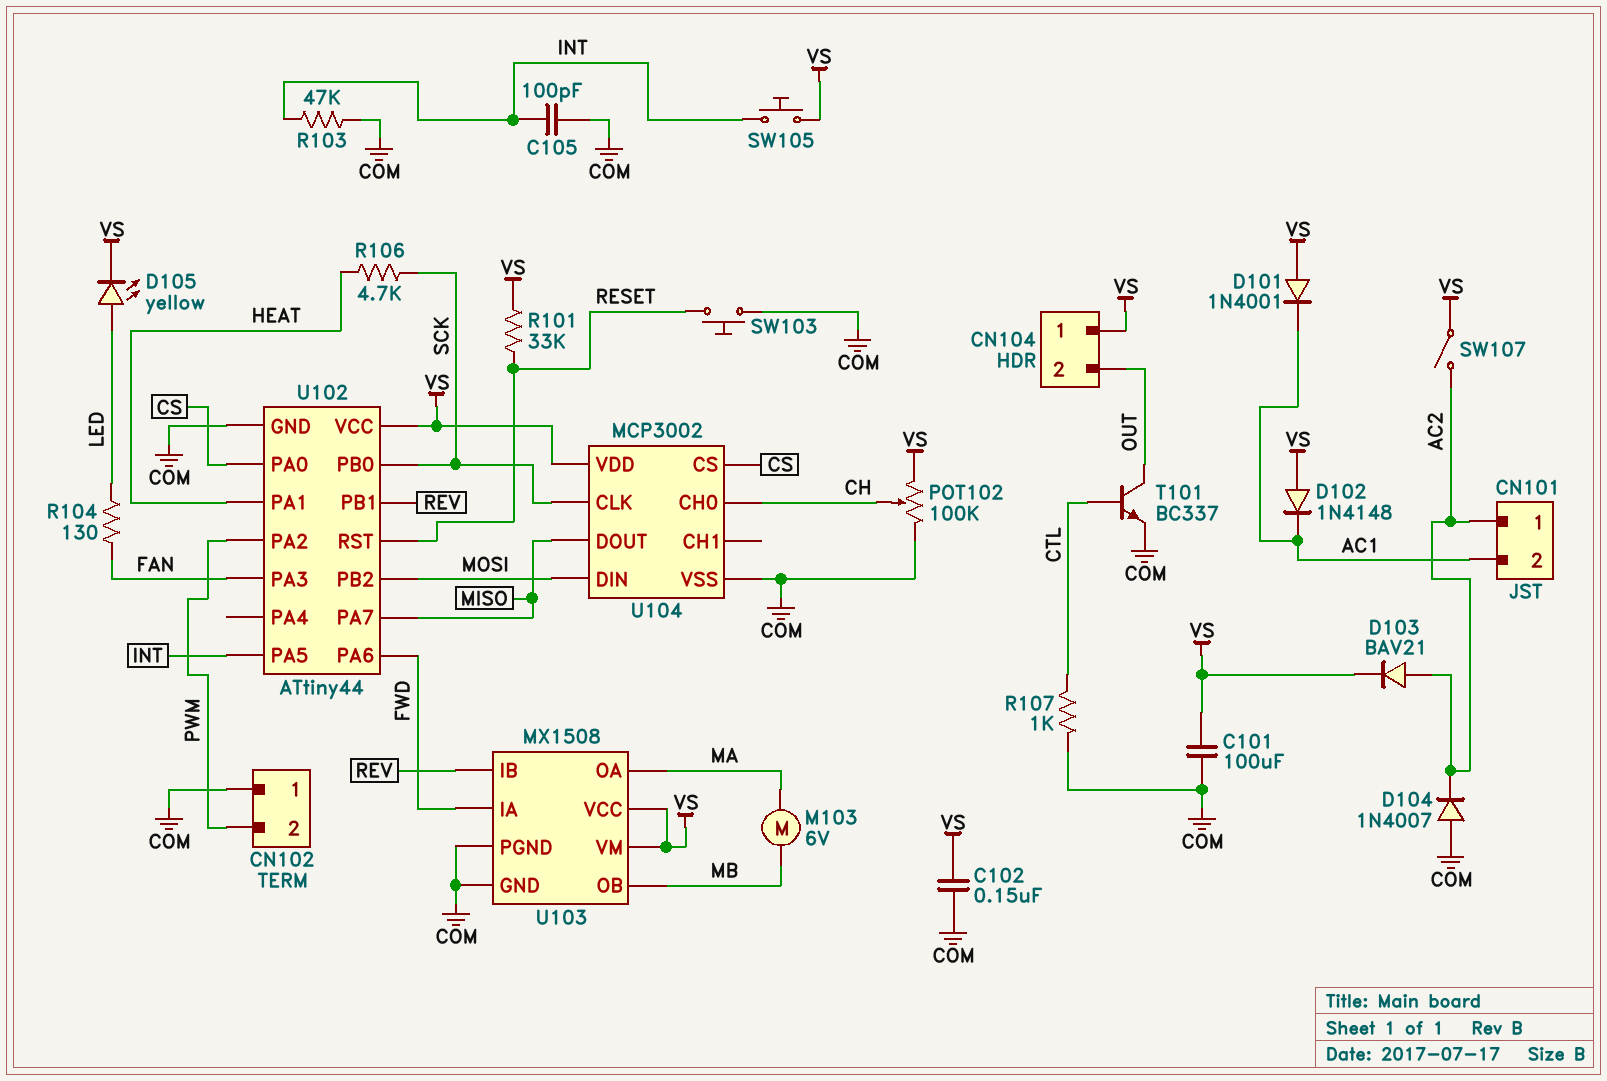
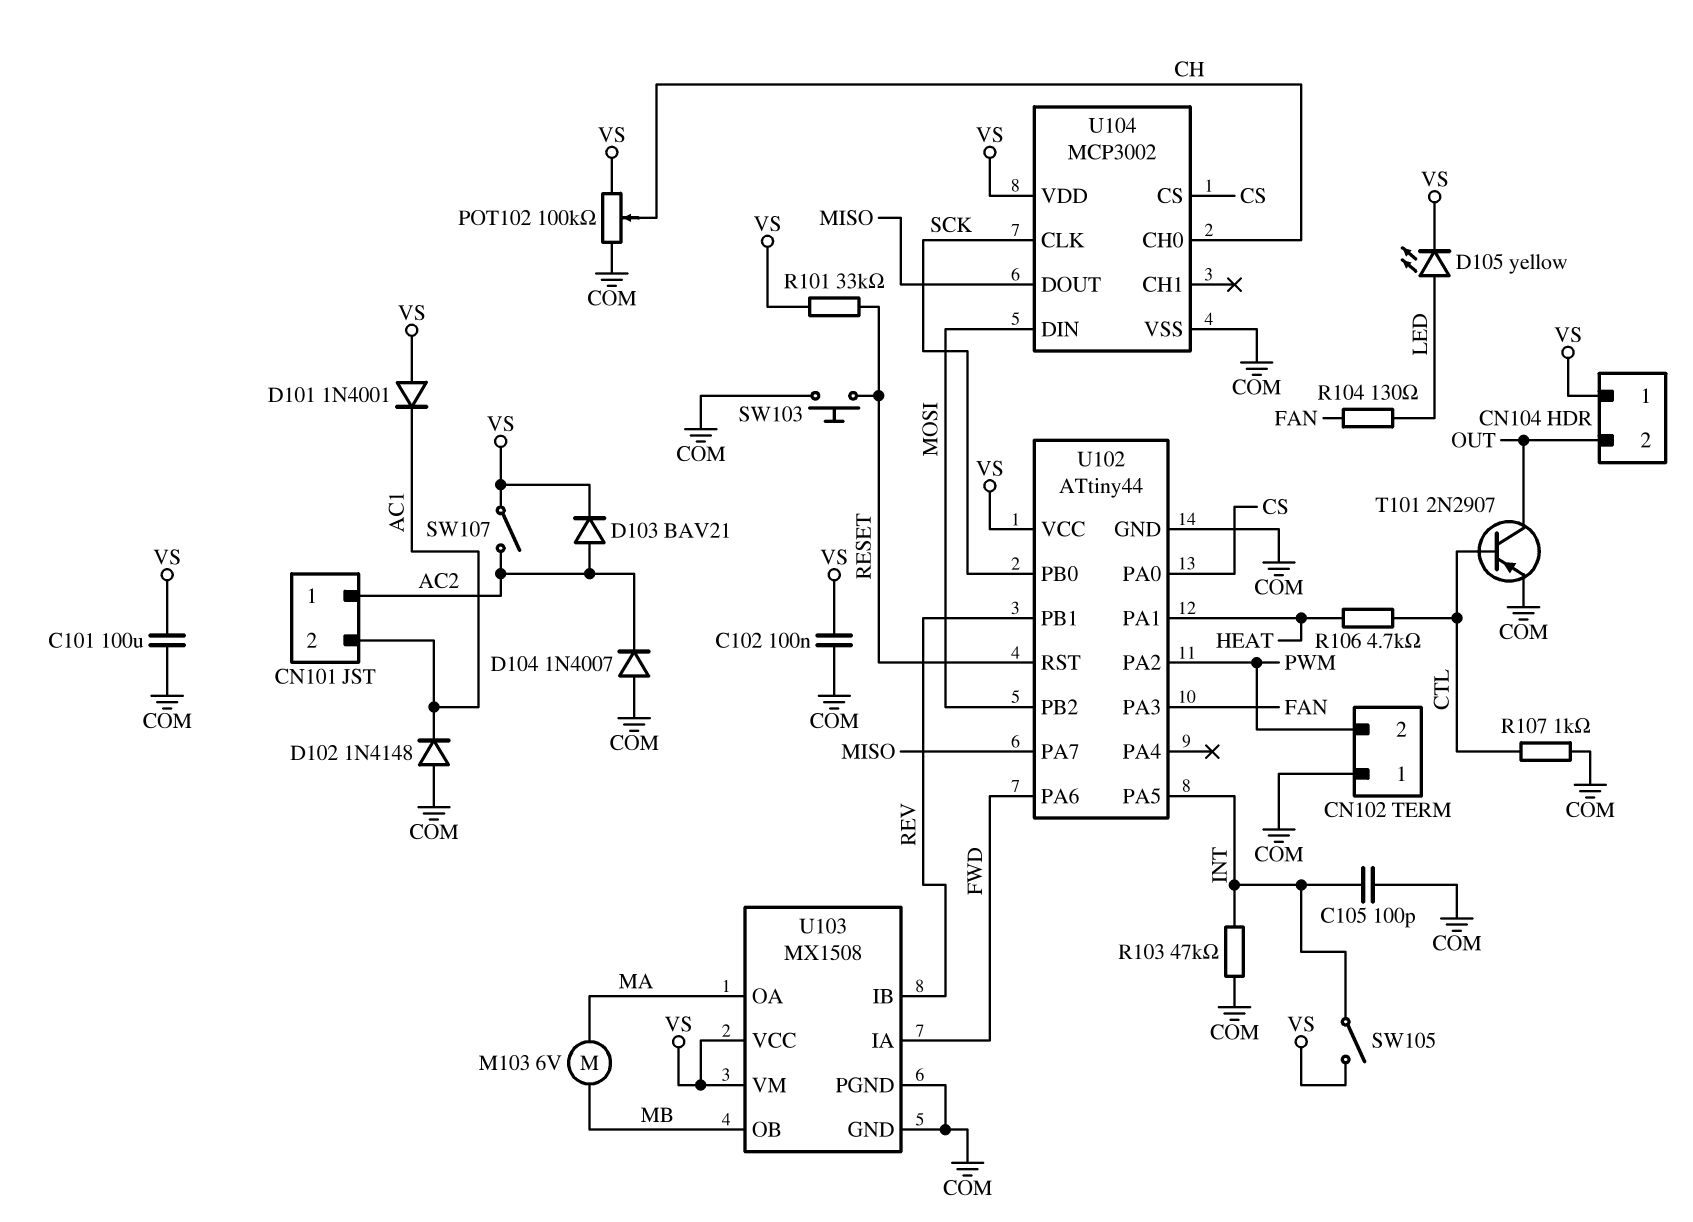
C102: 150nF (COM, VS) -> 100nF (COM, VS)
D102: diode 1N4148 (A VS, K AC1) -> diode 1N4148 (A COM, K AC1)
R106: 4.7k (HEAT, SCK) -> 4.7k (CTL, HEAT)
SW105: button (INT, VS) -> switch (INT, VS)
T101: NPN BC337 (B CTL, C OUT, E COM) -> PNP 2N2907 (B CTL, C OUT, E COM)

